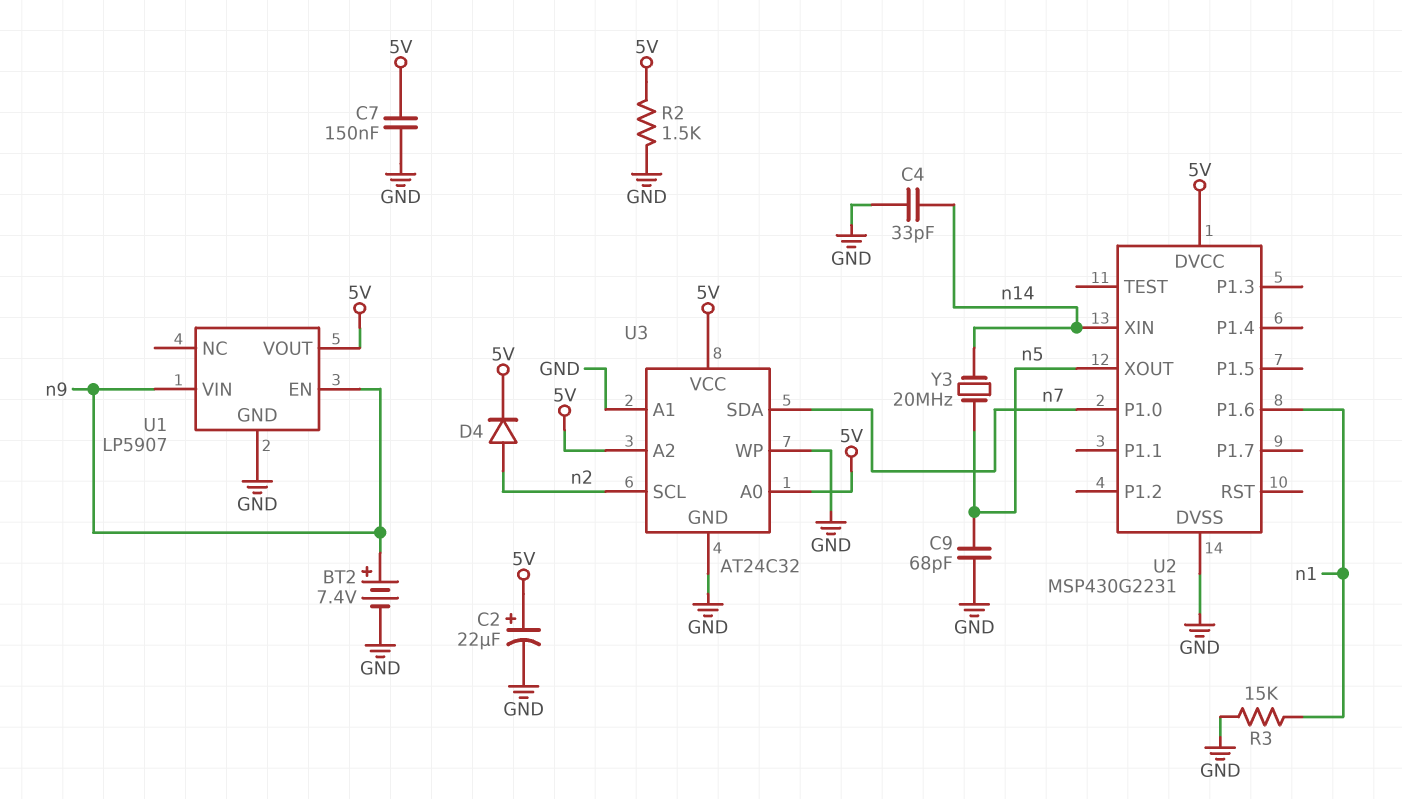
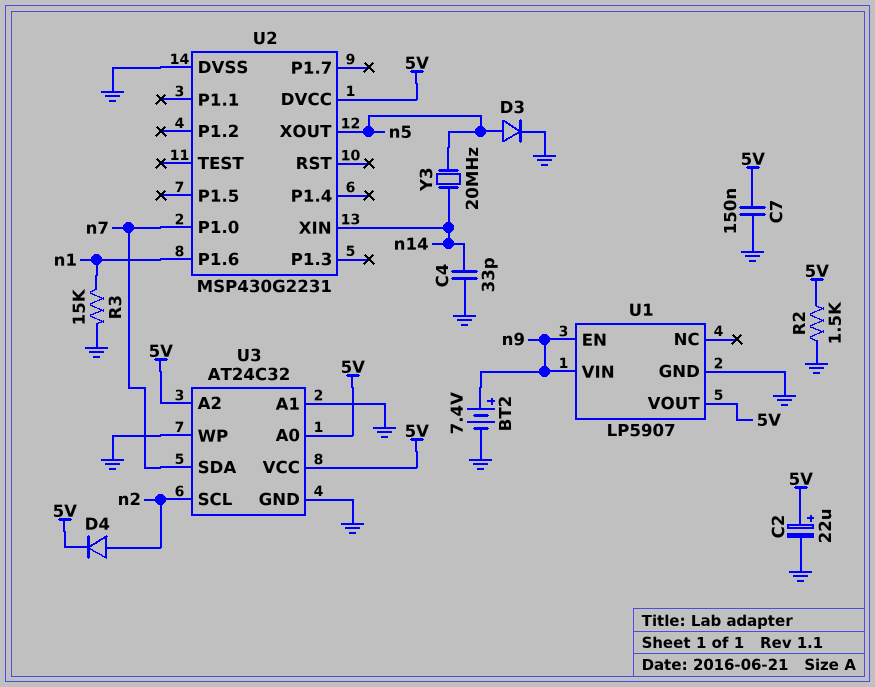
C9: 68pF (GND, n5) -> none
D3: none -> diode (A n5, K GND)

